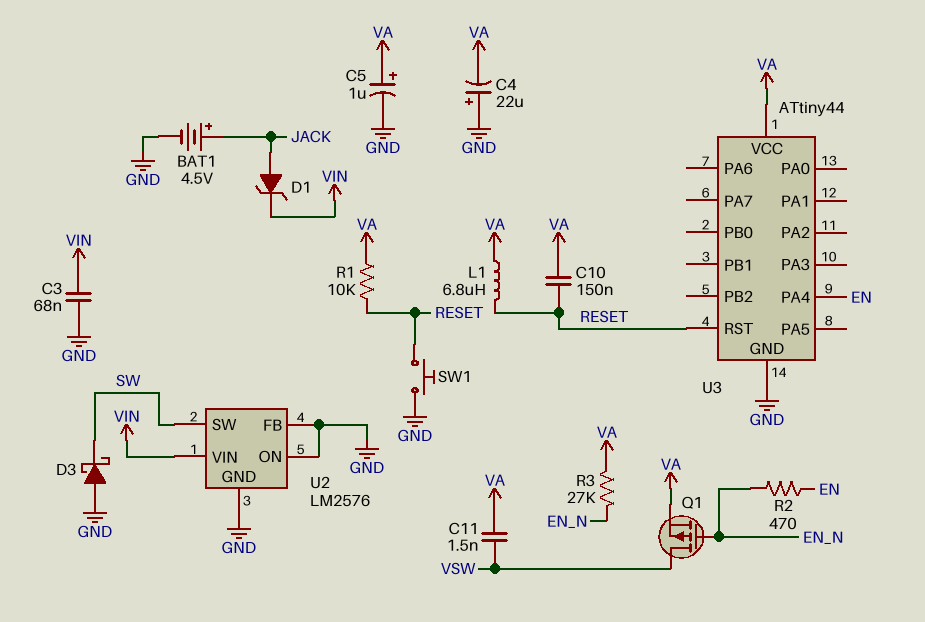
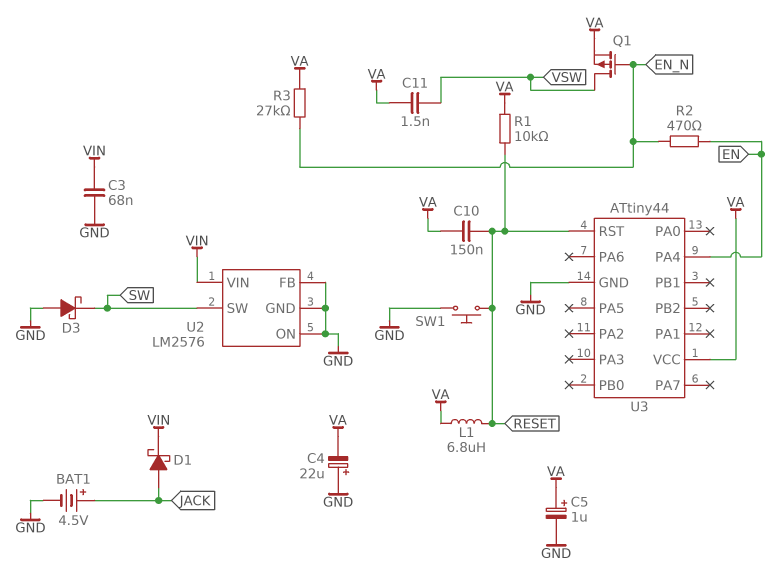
D1: zener (A JACK, K VIN) -> schottky (A JACK, K VIN)

